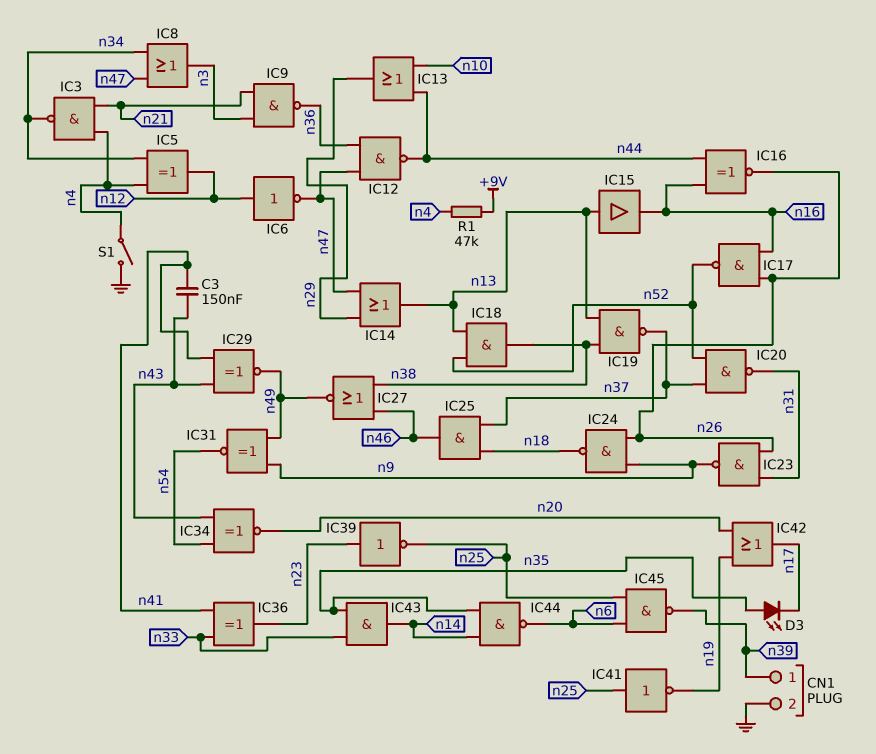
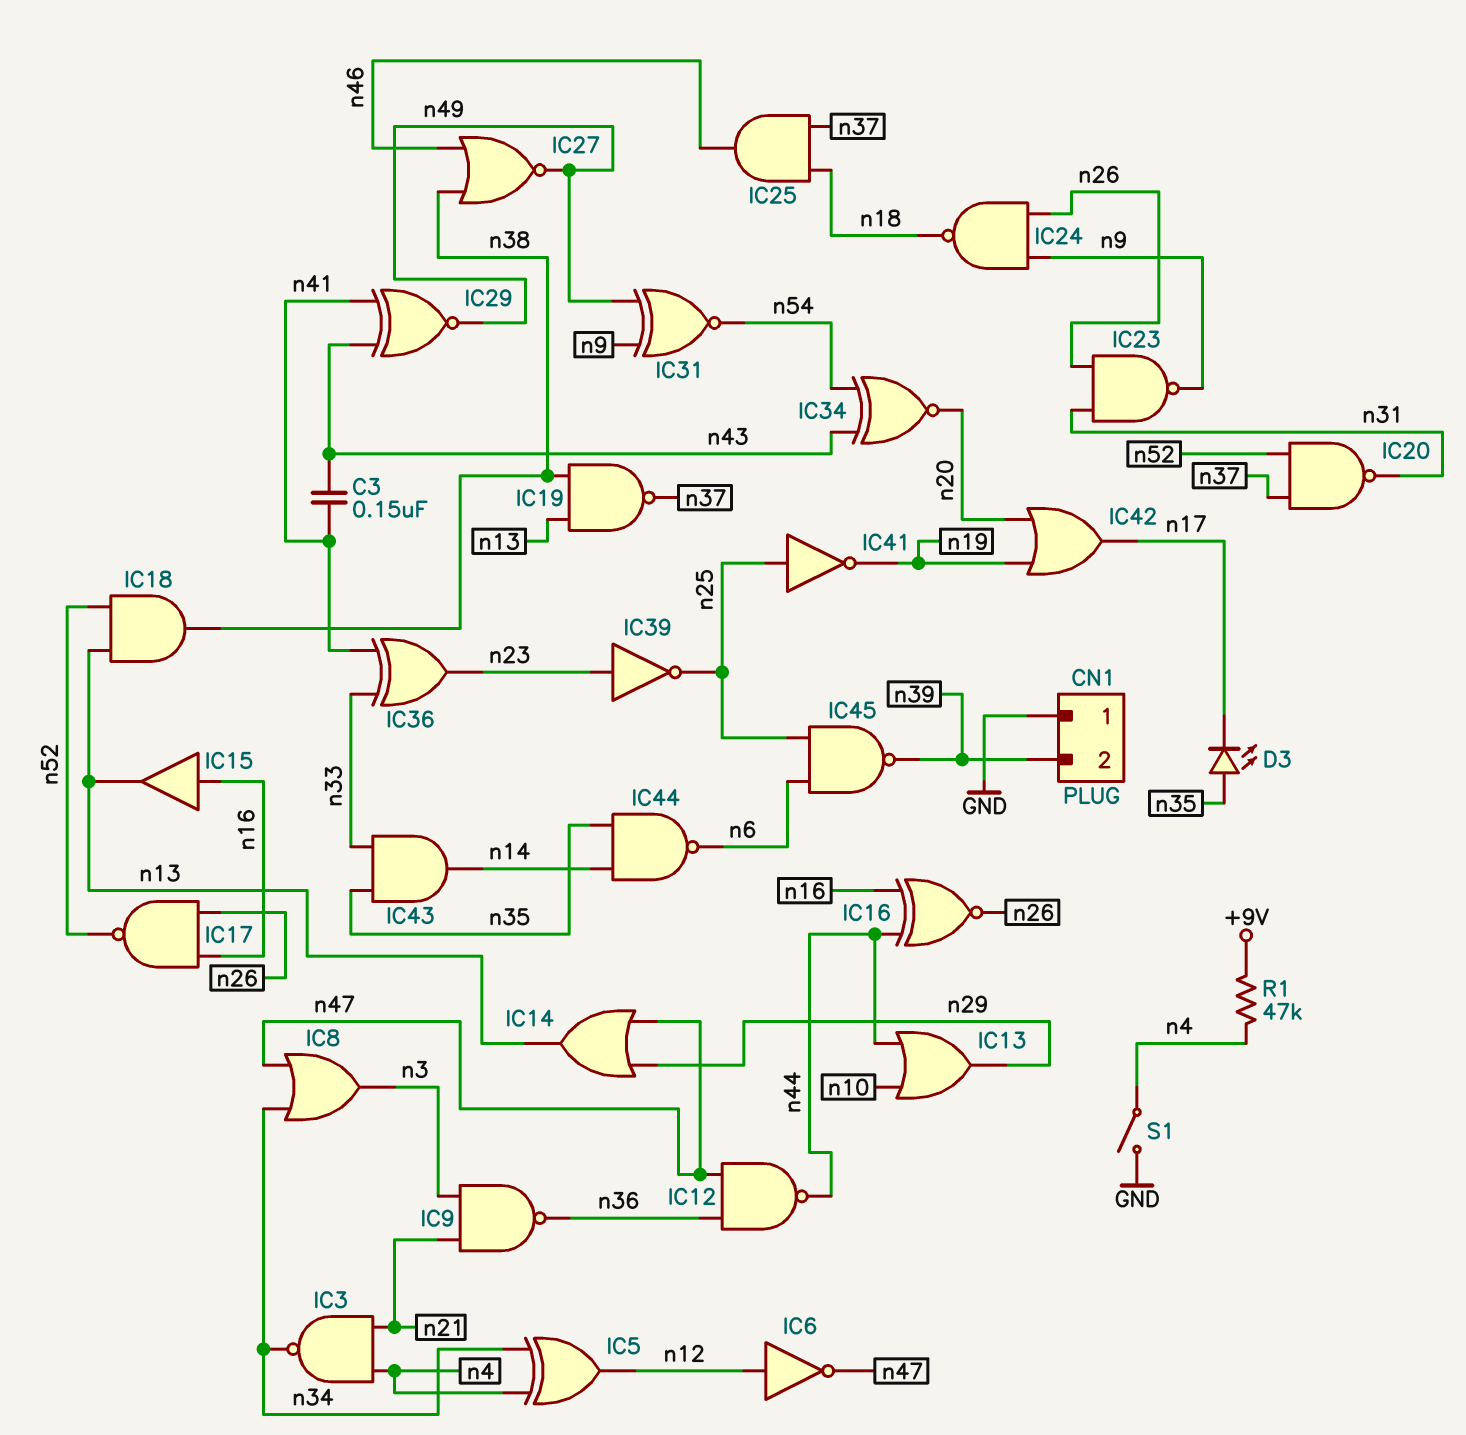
CN1 pin 1: n39 -> GND
CN1 pin 2: GND -> n39
IC15: buffer (in n13, out n16) -> buffer (in n16, out n13)

